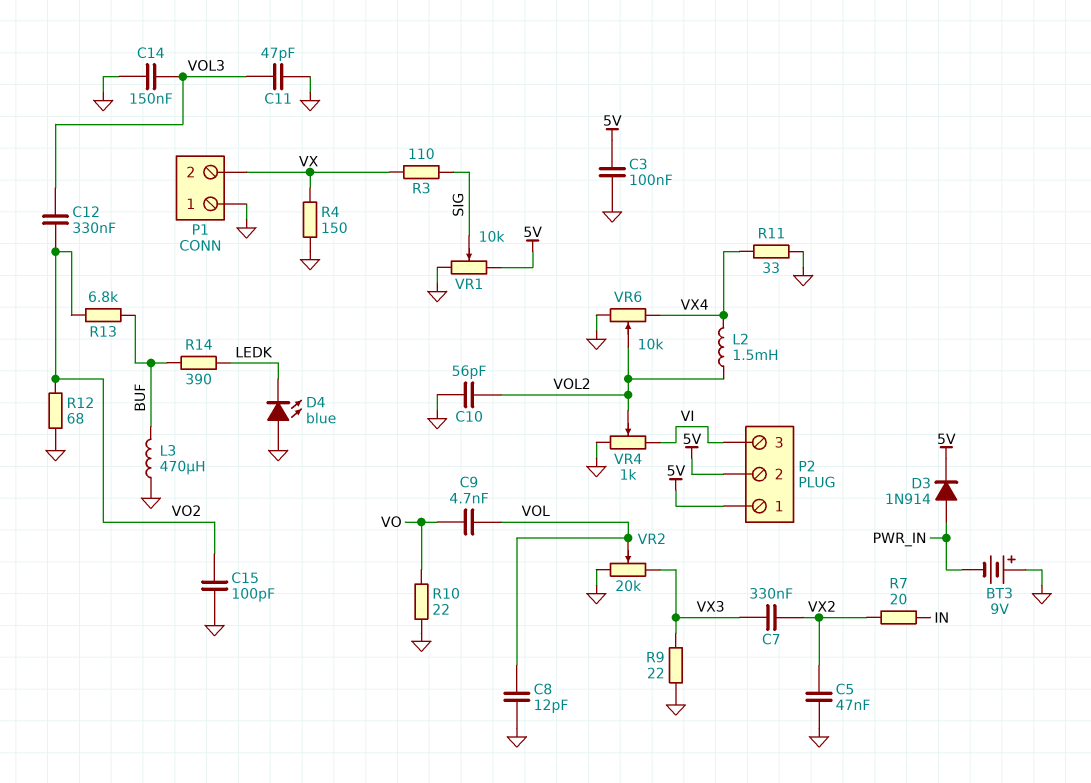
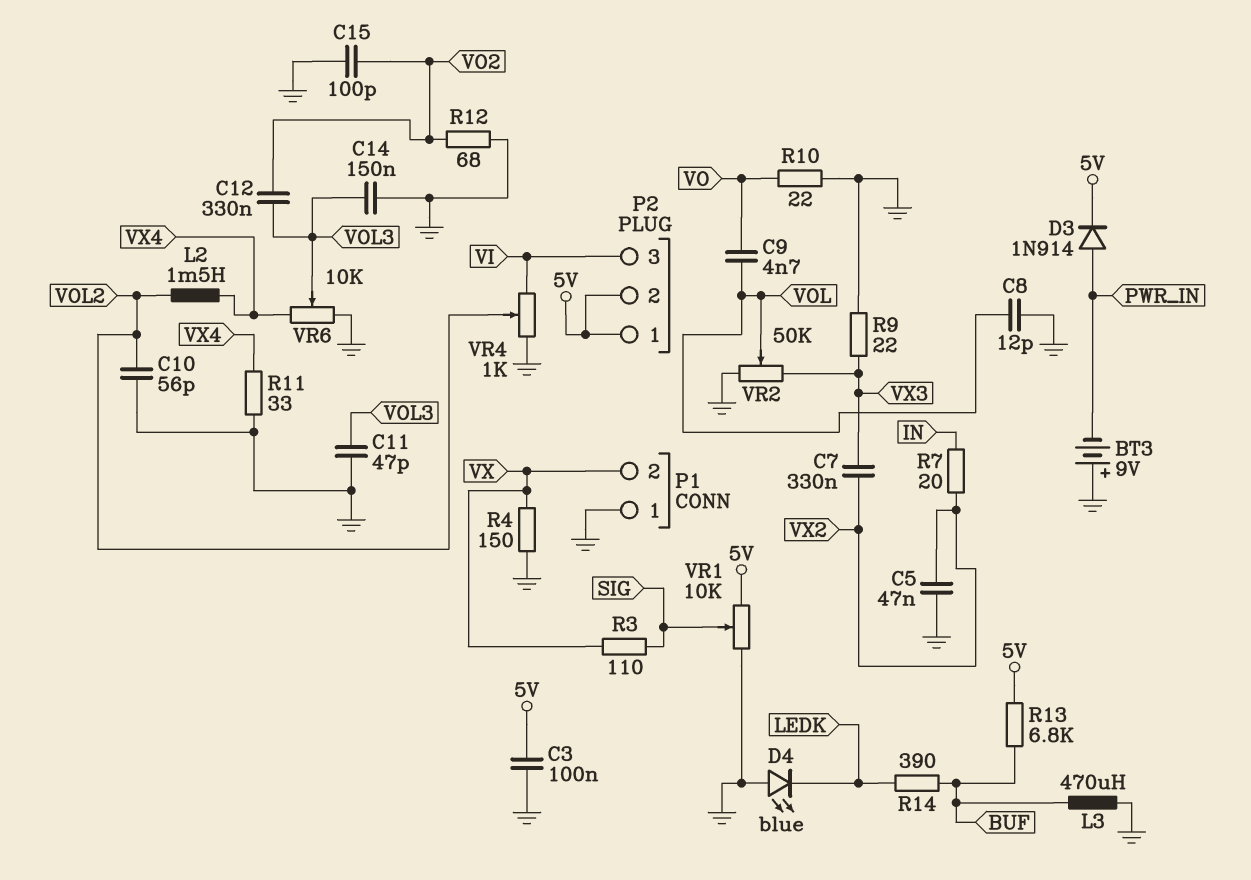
R13: 6.8k (BUF, VO2) -> 6.8k (5V, BUF)
VR2: 20k (GND, VX3, wiper VOL) -> 50k (GND, VX3, wiper VOL)
VR6: 10k (GND, VX4, wiper VOL2) -> 10k (GND, VX4, wiper VOL3)

